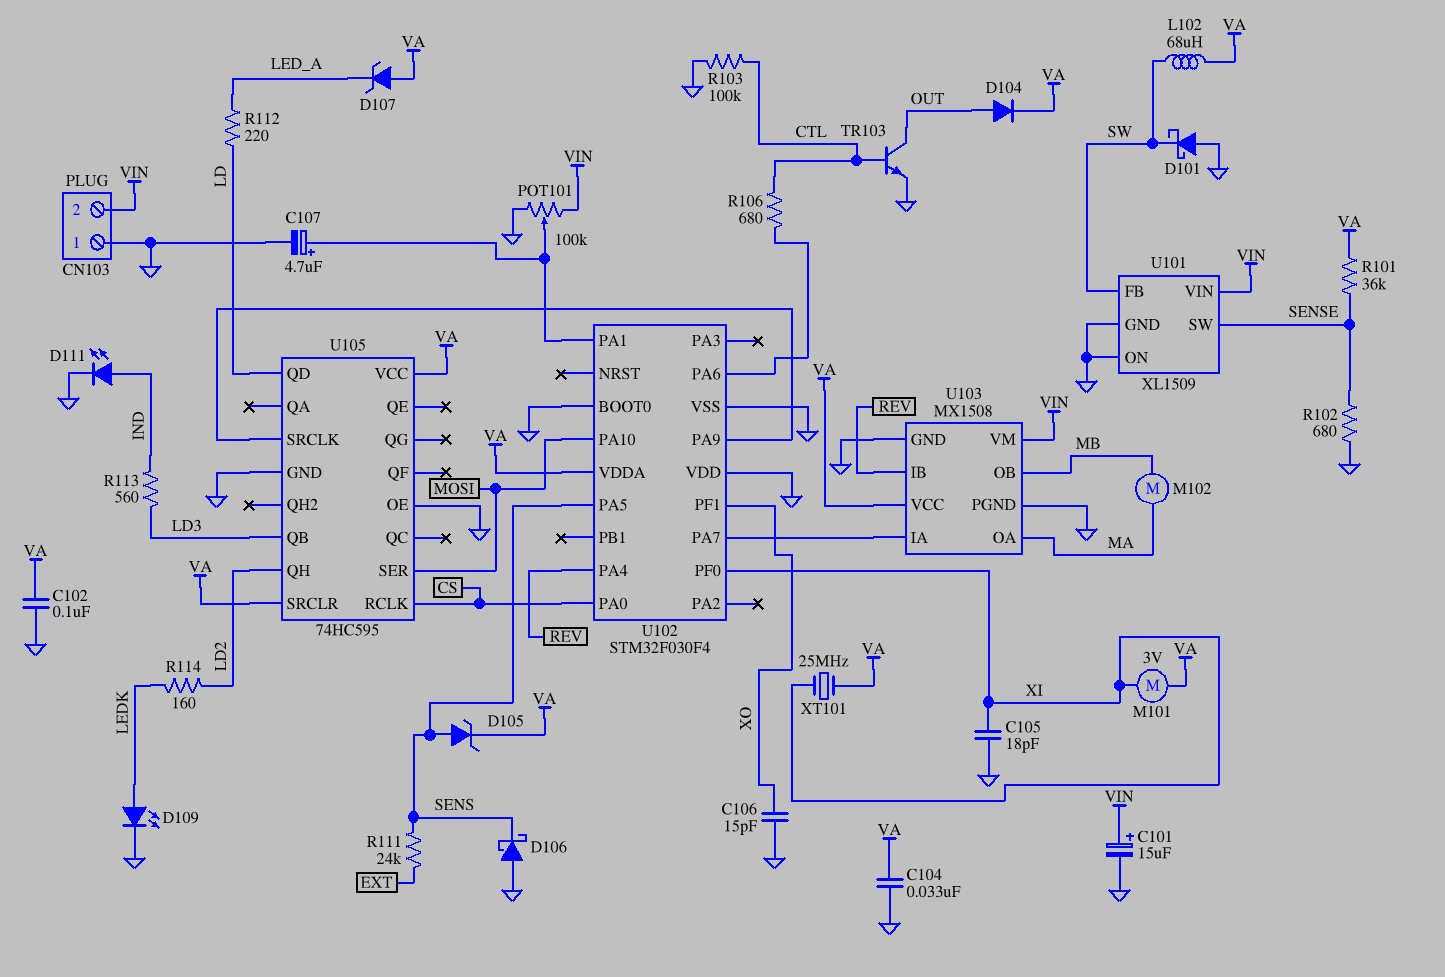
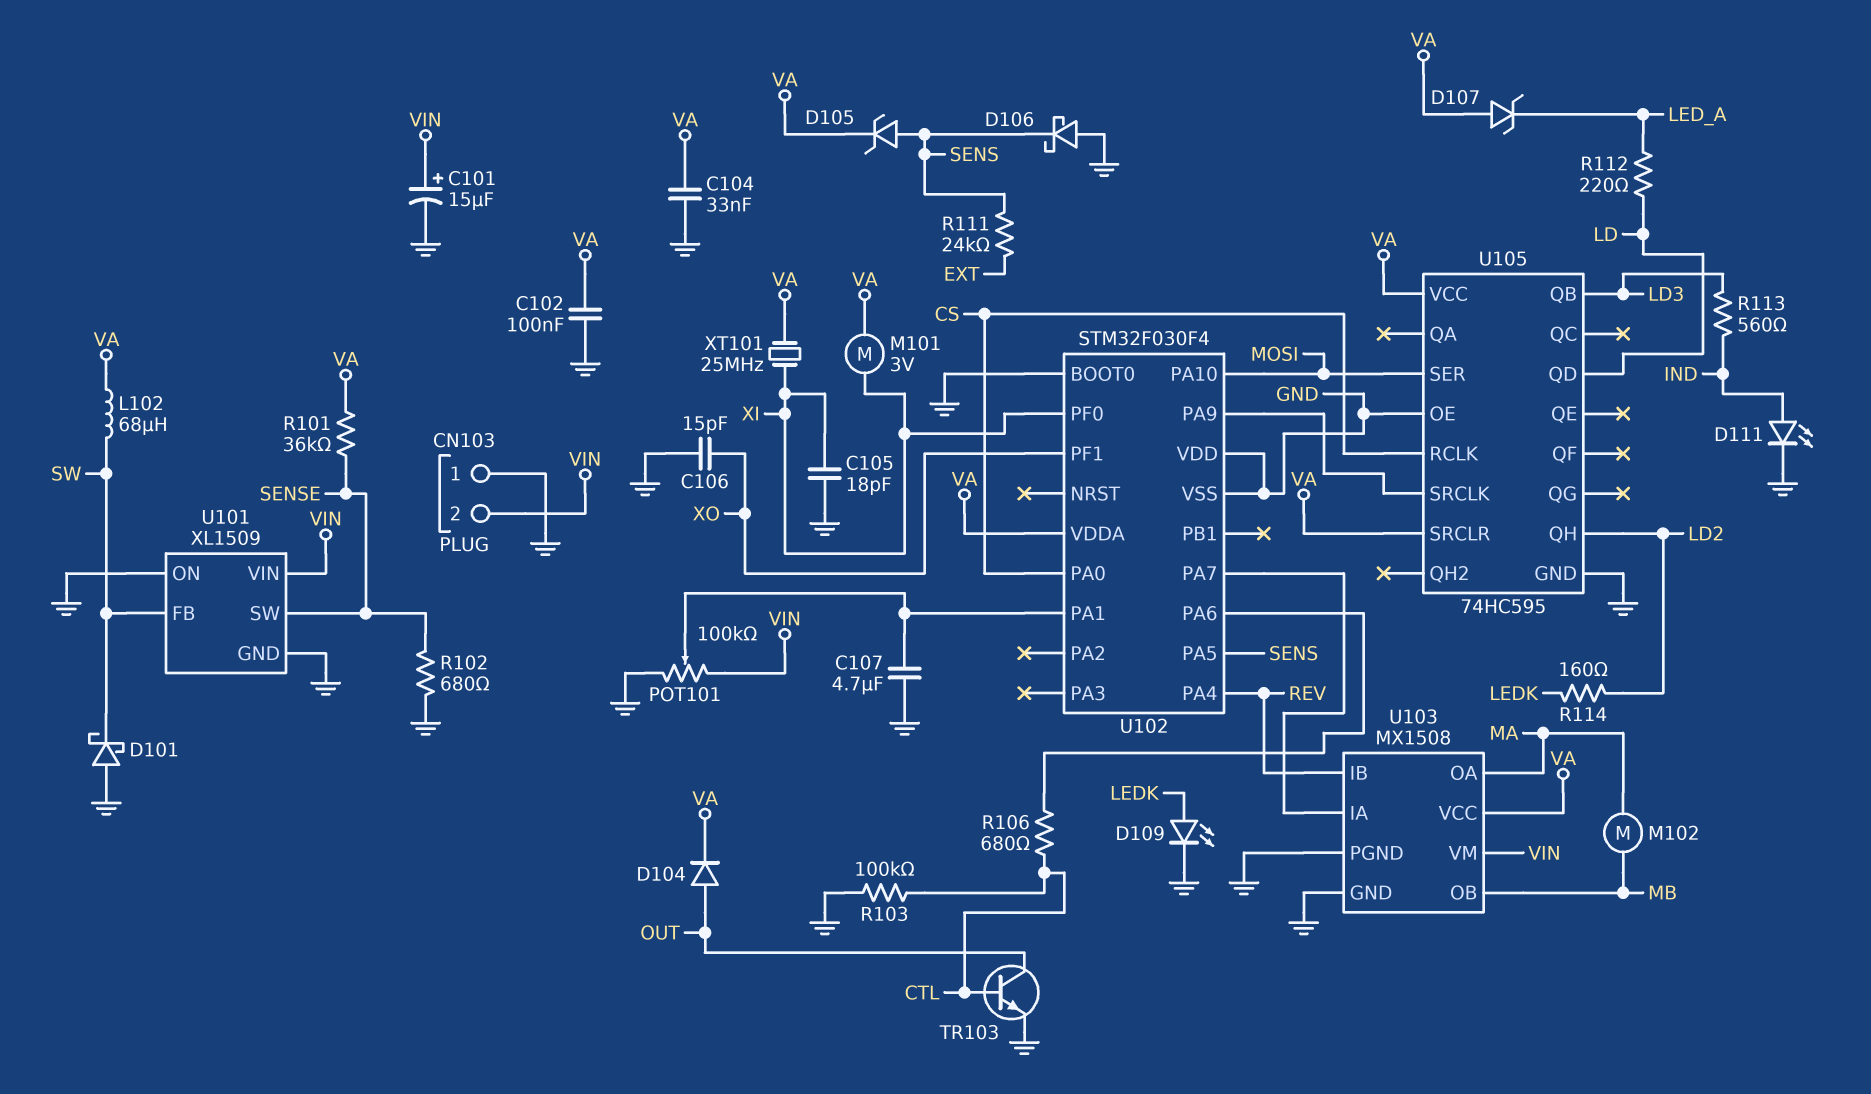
C107: 4.7uF (plus U102/PA1, minus GND) -> 4.7uF (GND, U102/PA1)

